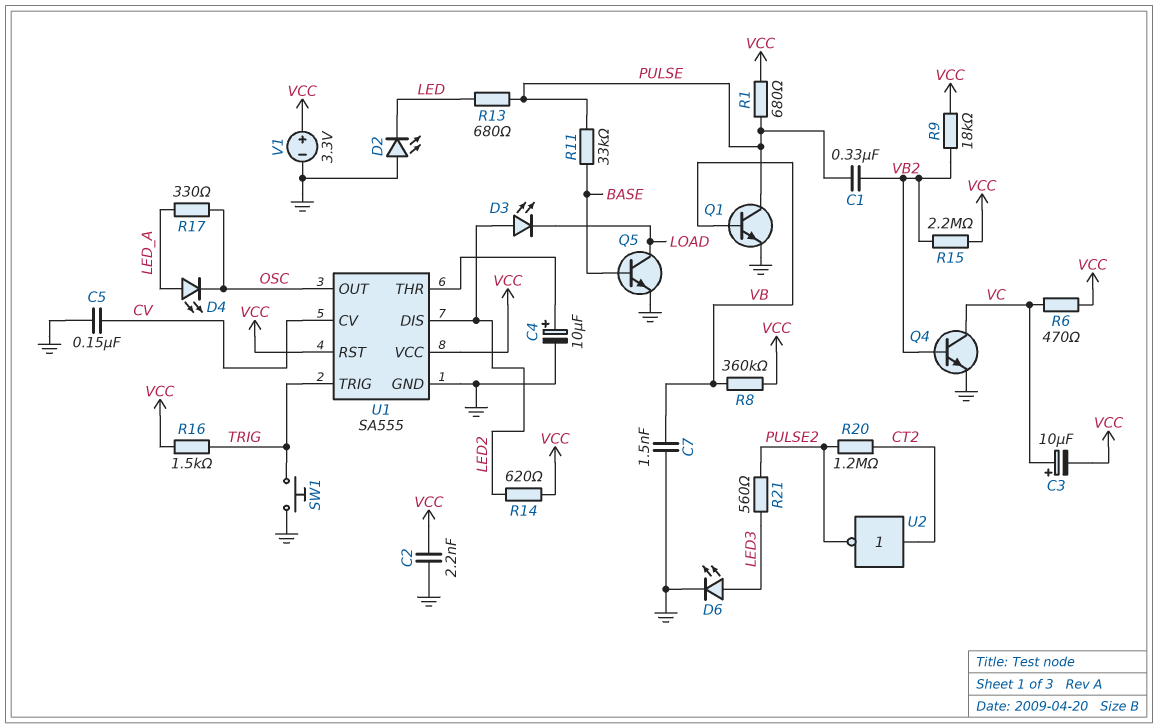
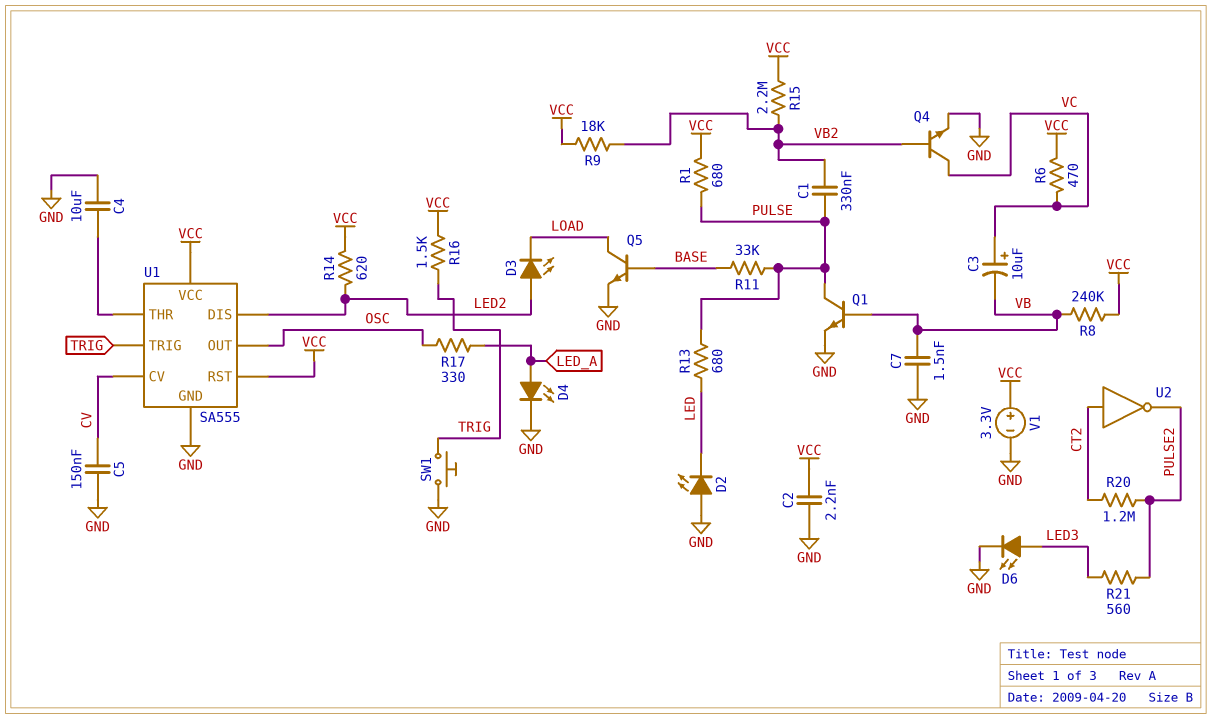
C3: 10uF (plus VC, minus VCC) -> 10uF (plus VC, minus VB)
C4: 10uF (plus U1/THR, minus GND) -> 10uF (GND, U1/THR)
D4: LED (A LED_A, K OSC) -> LED (A LED_A, K GND)
R8: 360k (VB, VCC) -> 240k (VB, VCC)

